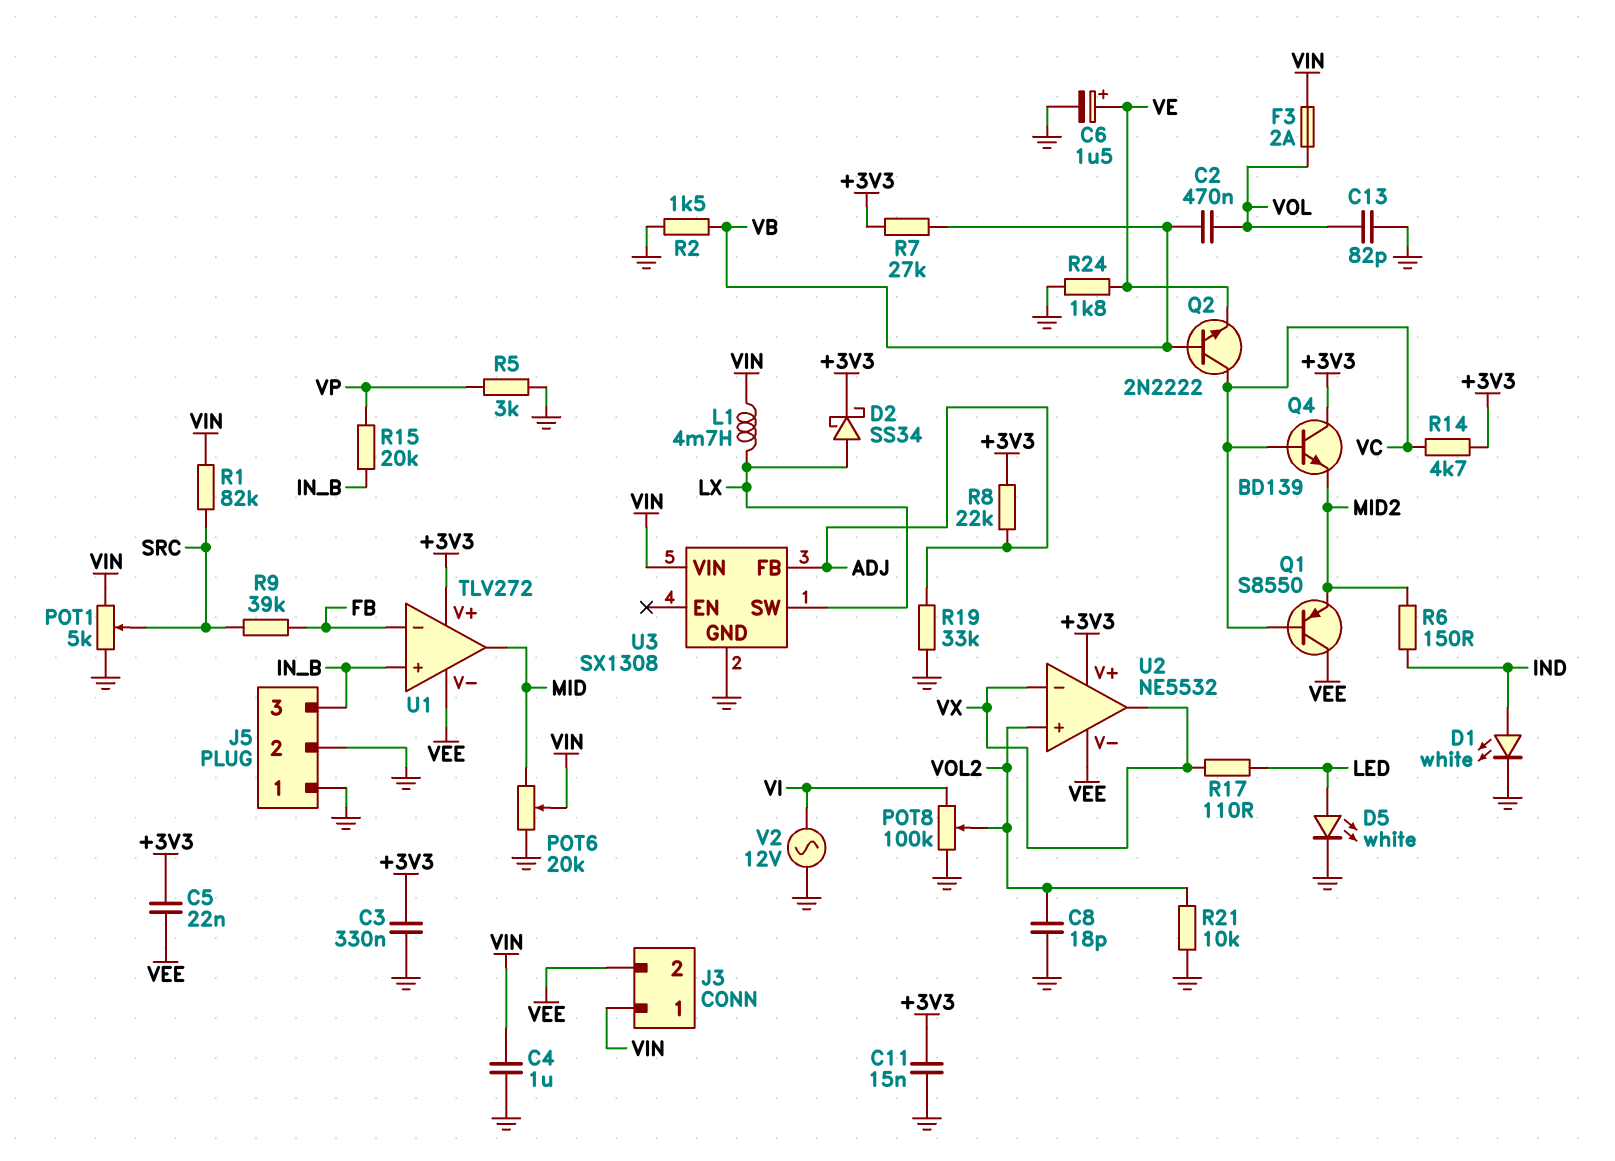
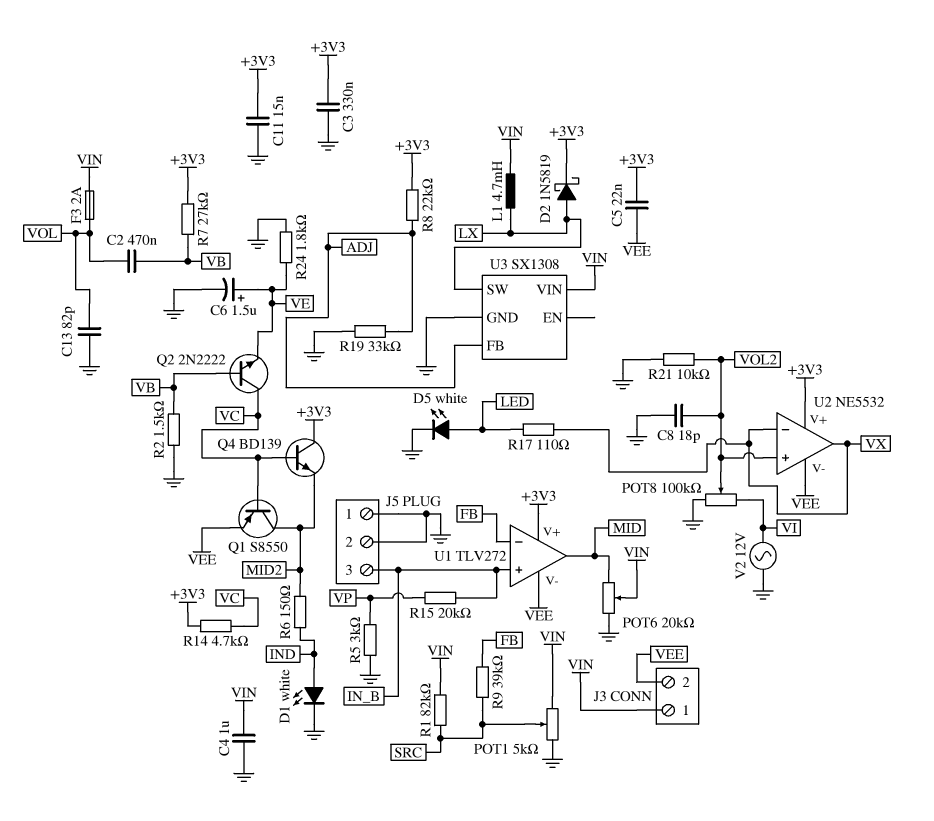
D2: schottky SS34 (A LX, K +3V3) -> schottky 1N5819 (A LX, K +3V3)
Q1: PNP S8550 (B VC, C VEE, E MID2) -> PNP S8550 (B VC, C MID2, E VEE)

